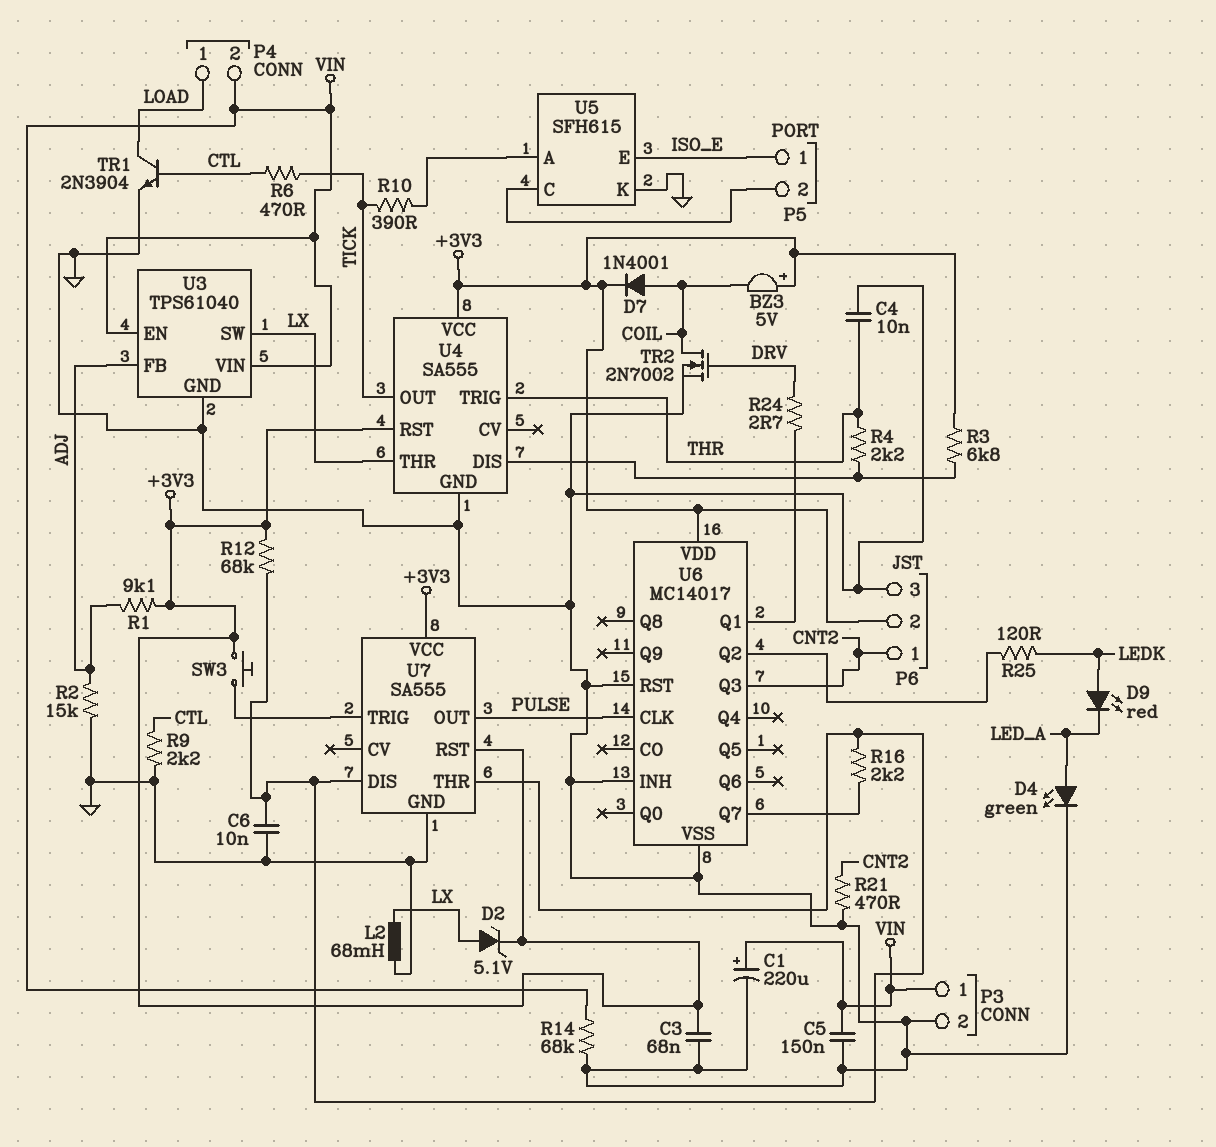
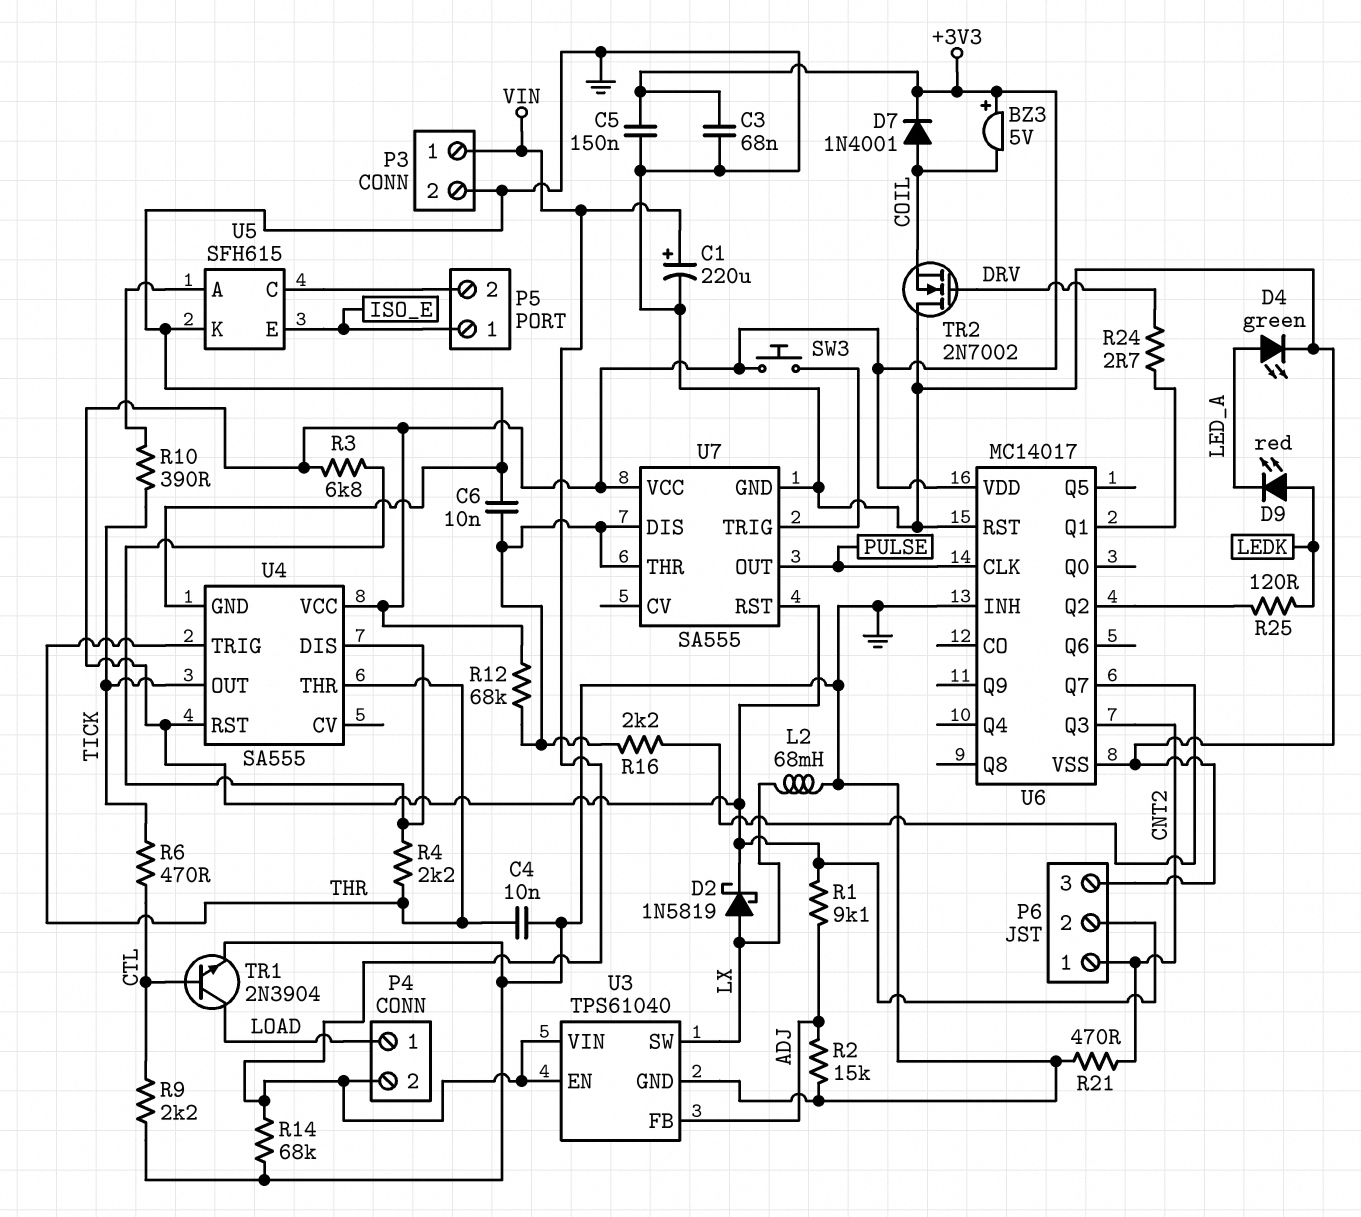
C5: 150nF (GND, VIN) -> 150nF (+3V3, GND)
D2: zener 5.1V (A LX, K +3V3) -> schottky 1N5819 (A LX, K +3V3)
TR2: NMOS 2N7002 (G DRV, D COIL, S GND) -> NMOS 2N7002 (G DRV, D GND, S COIL)
U4 pin THR: LX -> THR

